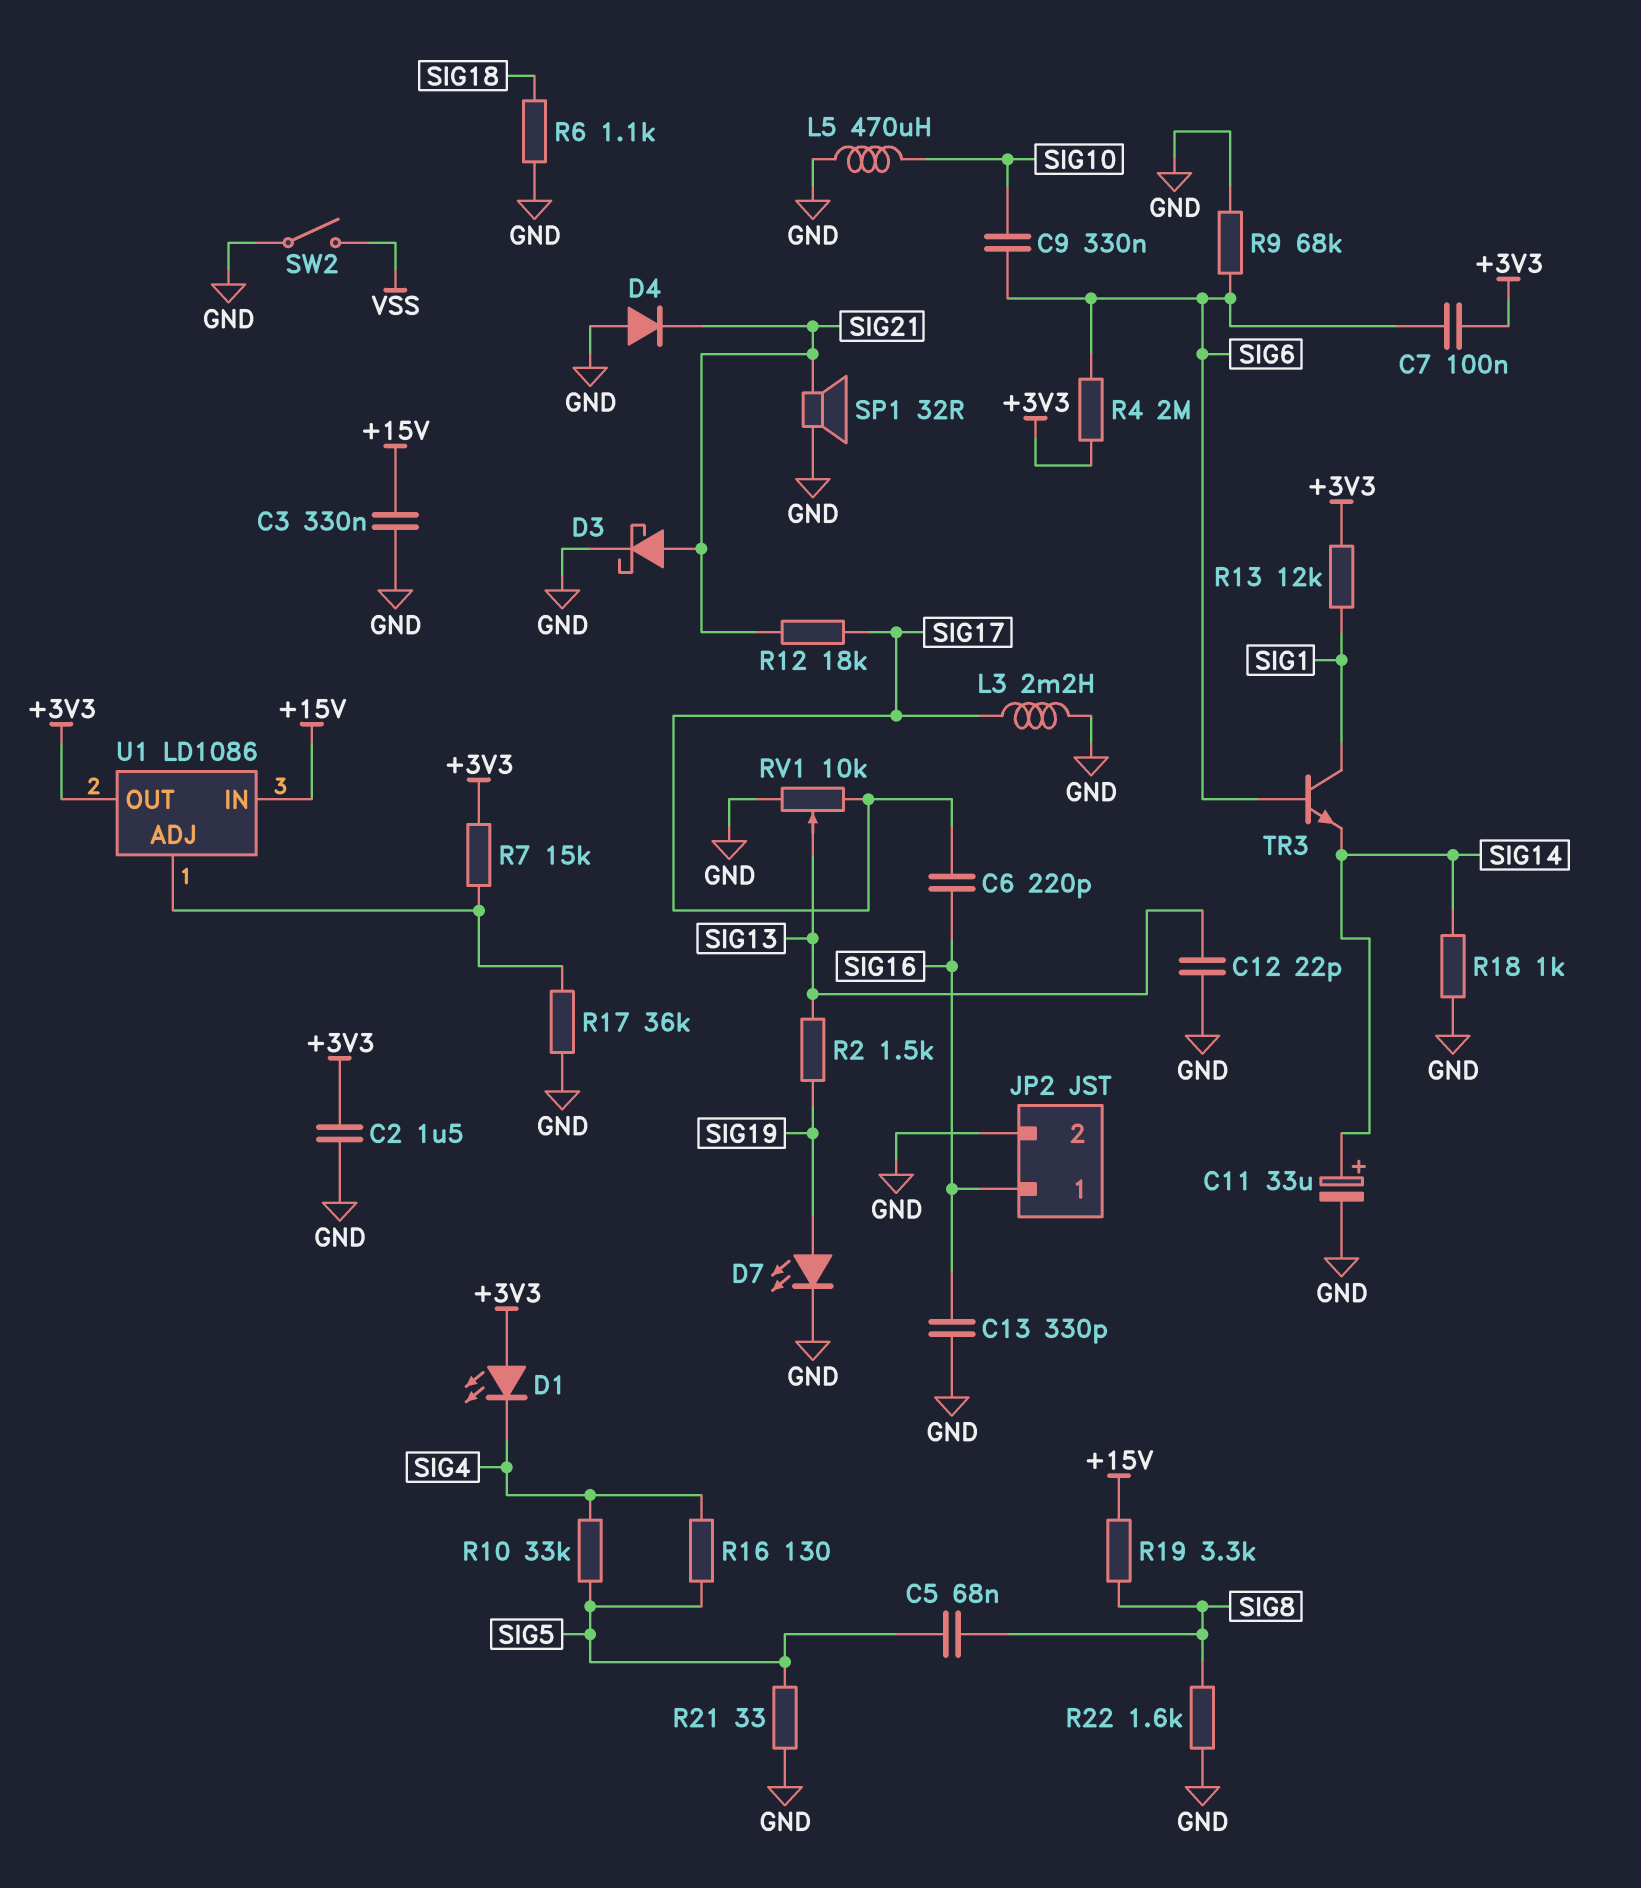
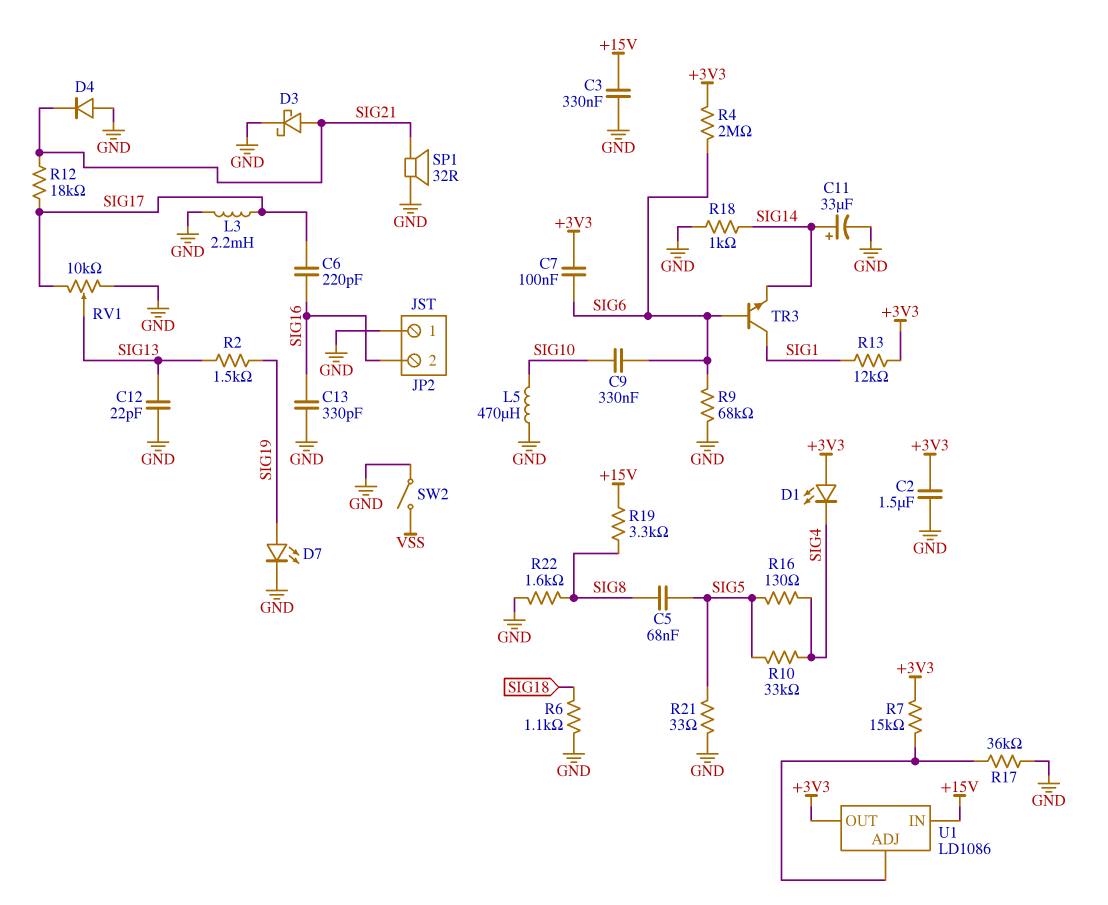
JP2 pin 1: SIG16 -> GND
JP2 pin 2: GND -> SIG16

